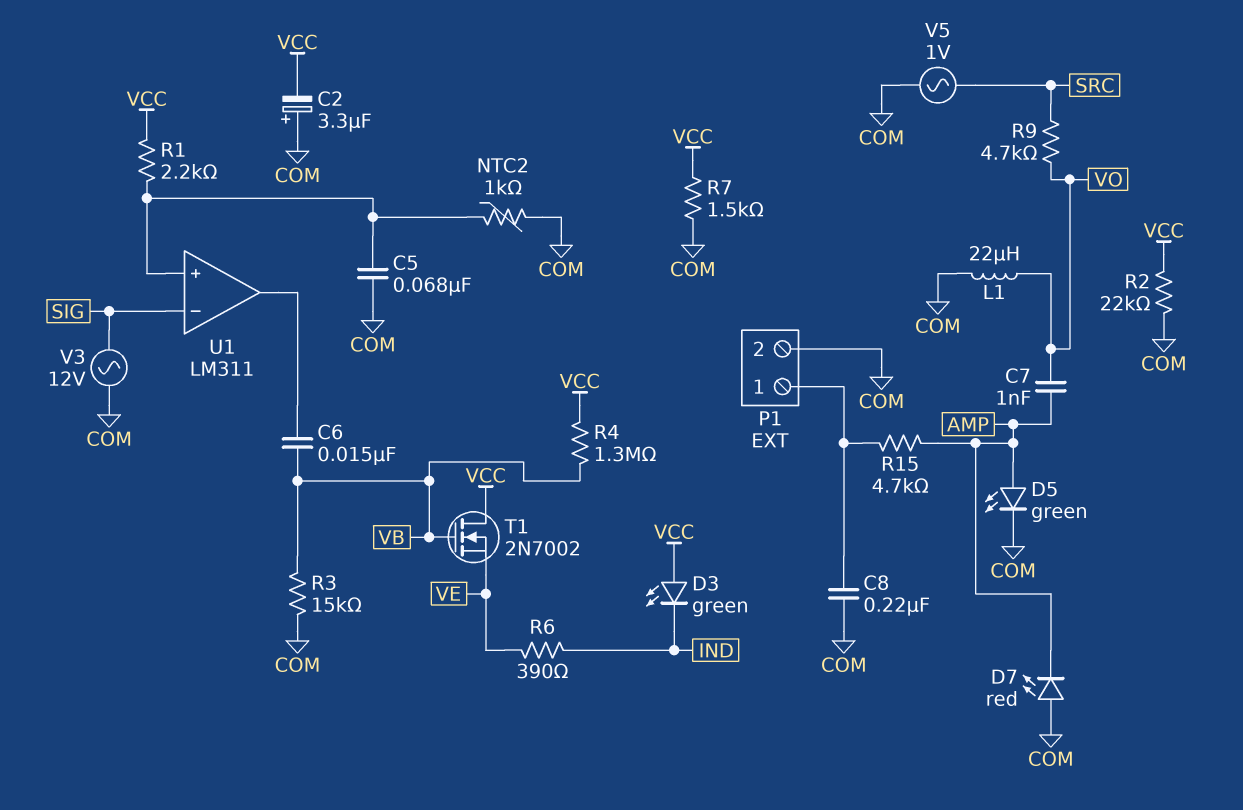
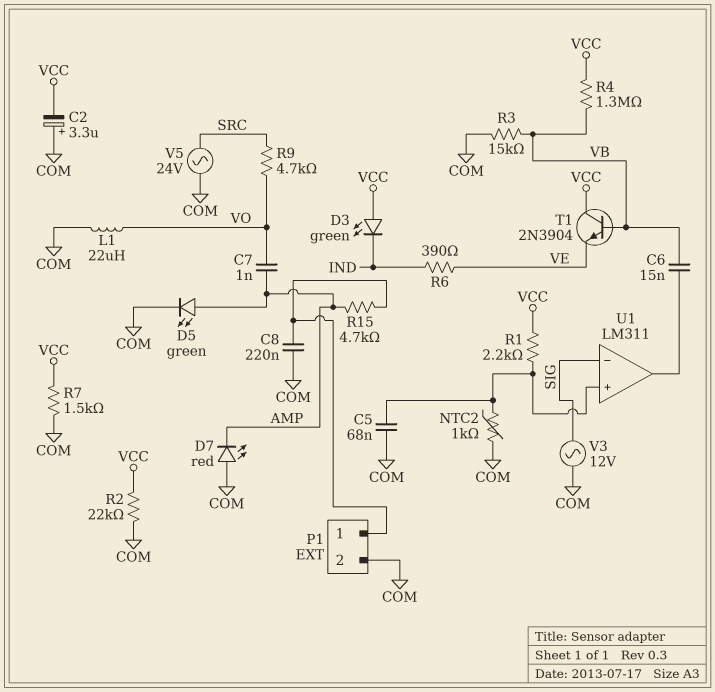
T1: NMOS 2N7002 (G VB, D VCC, S VE) -> NPN 2N3904 (B VB, C VCC, E VE)
V5: AC 1V (COM, SRC) -> AC 24V (COM, SRC)

